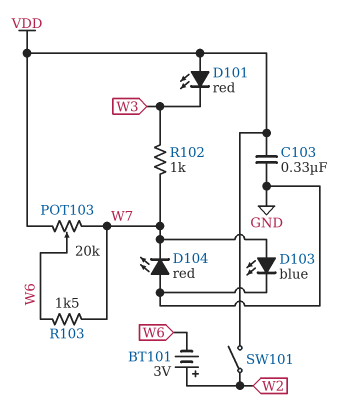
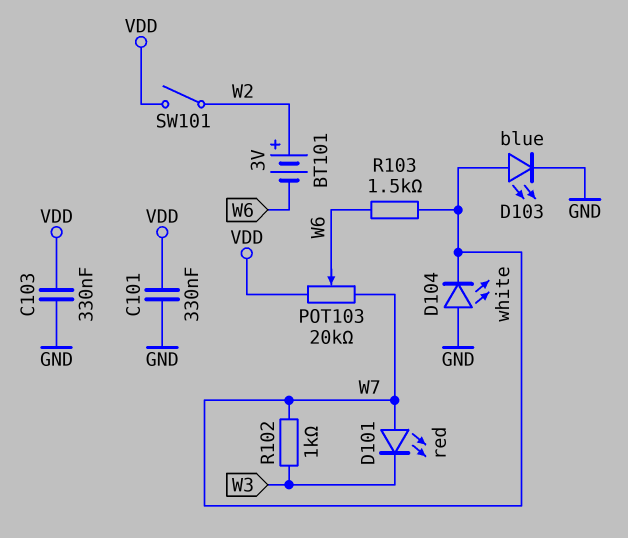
C101: none -> 330nF (GND, VDD)
D101: LED red (A VDD, K W3) -> LED red (A W7, K W3)
D104: LED red (A GND, K W7) -> LED white (A GND, K W7)

